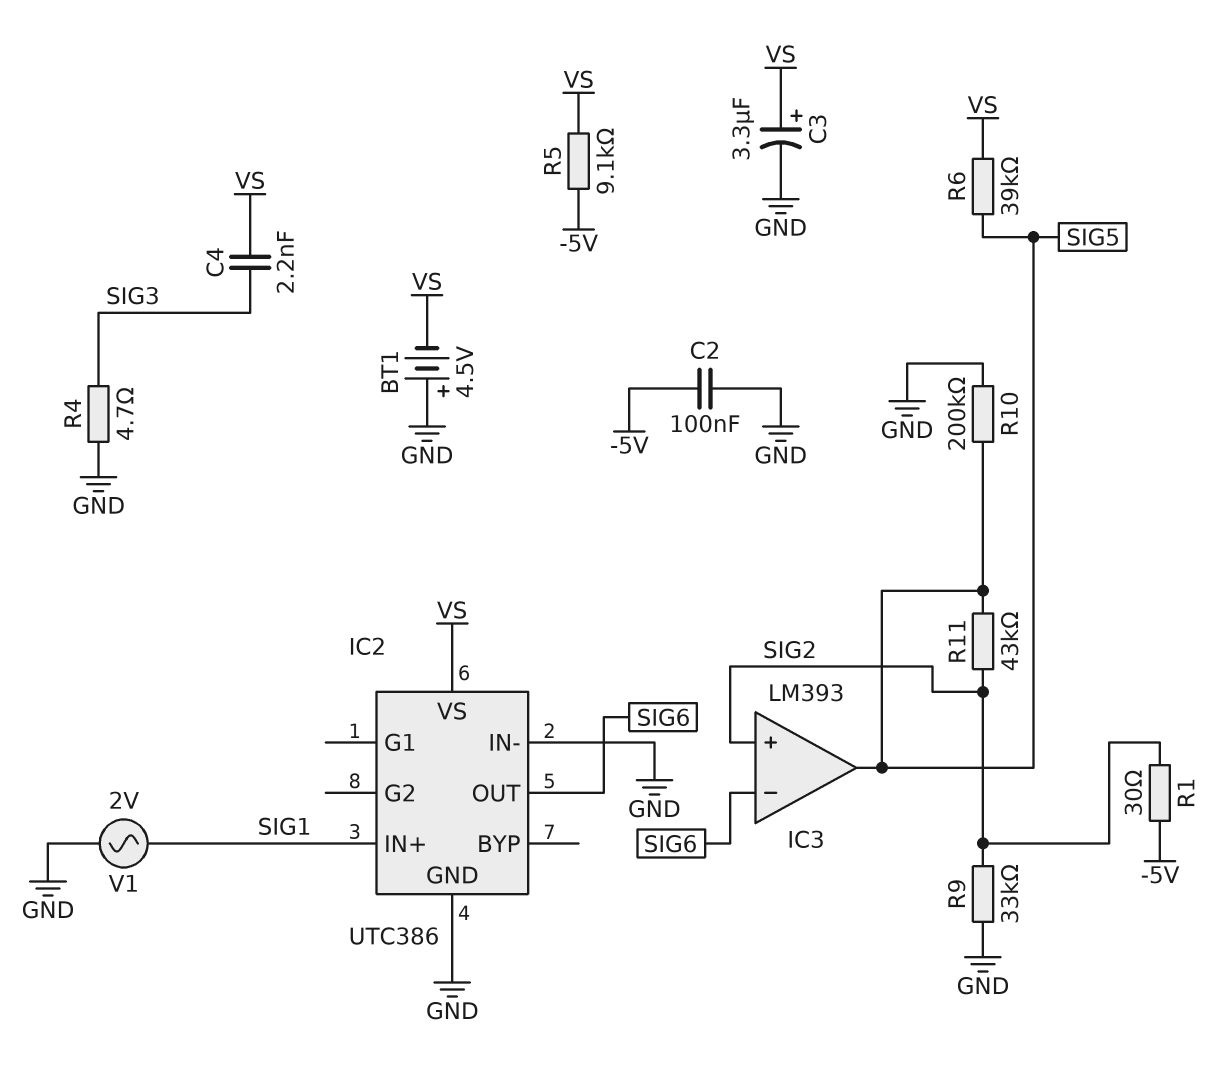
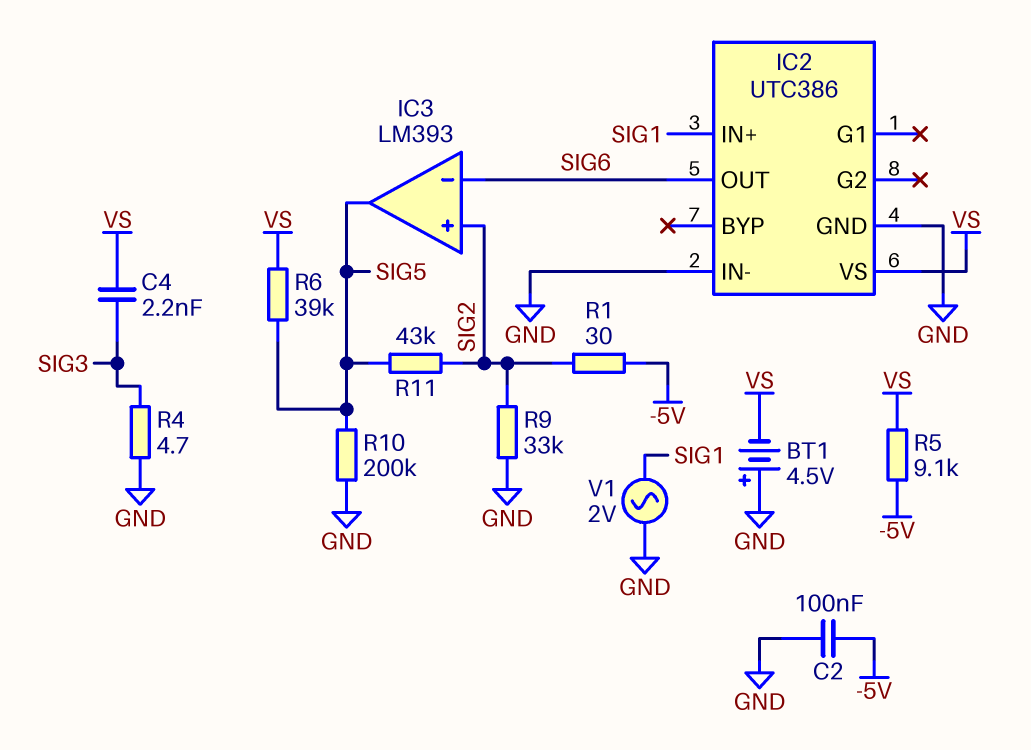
C3: 3.3uF (plus VS, minus GND) -> none

